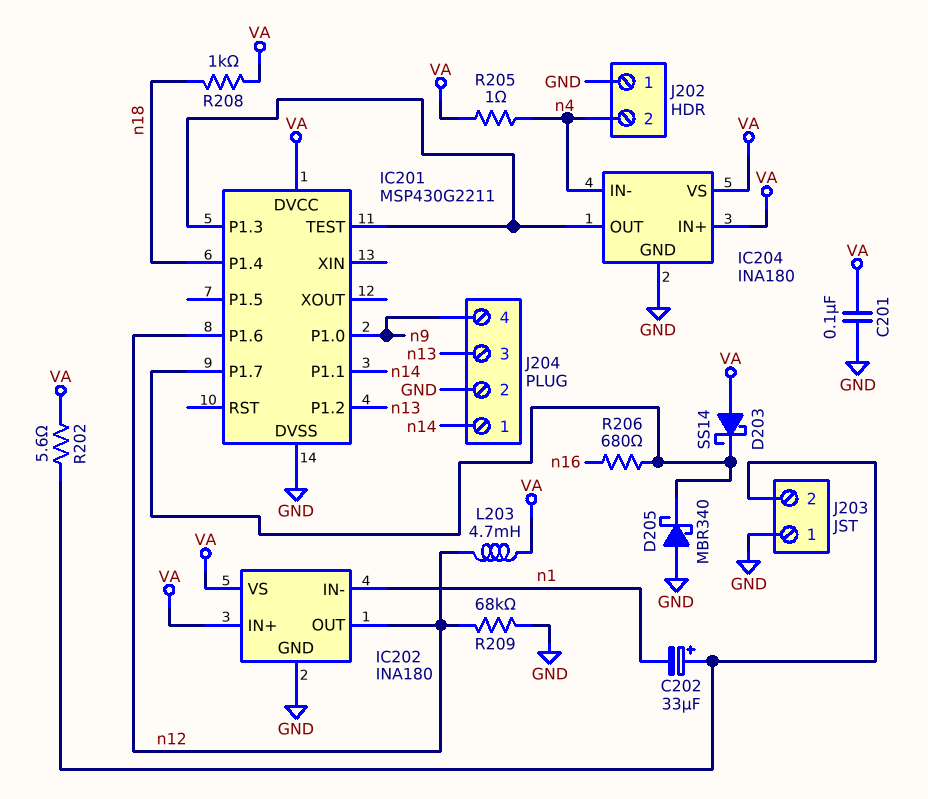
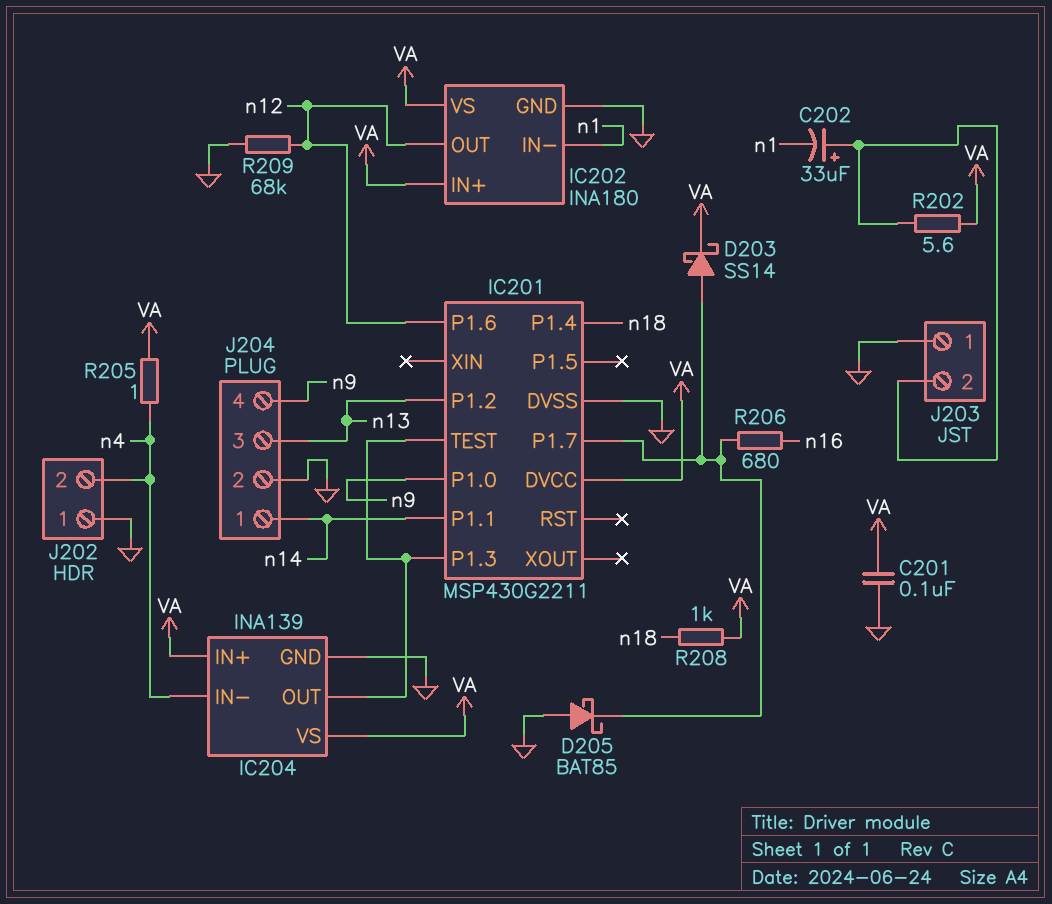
D203: schottky SS14 (A VA, K IC201/P1.7) -> schottky SS14 (A IC201/P1.7, K VA)
D205: schottky MBR340 (A GND, K IC201/P1.7) -> schottky BAT85 (A GND, K IC201/P1.7)
IC204: INA180 -> INA139
L203: 4.7mH (VA, n12) -> none

